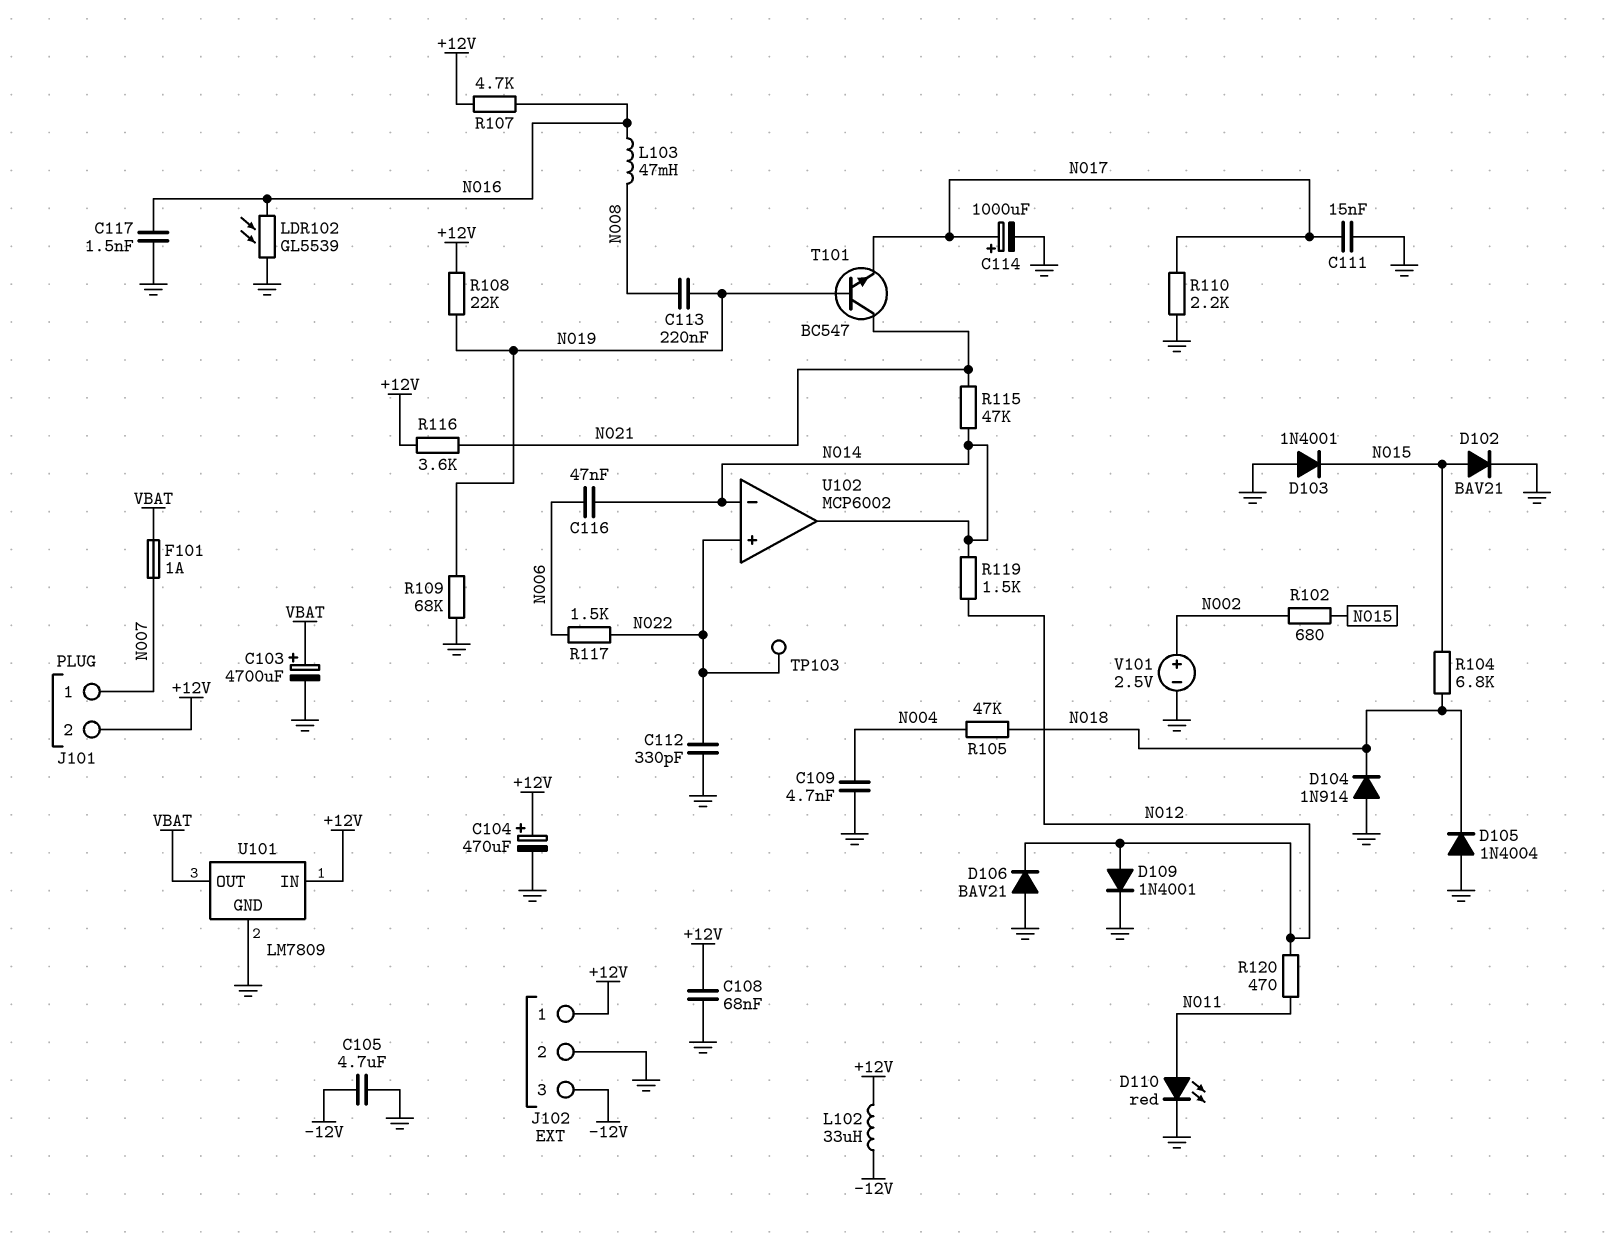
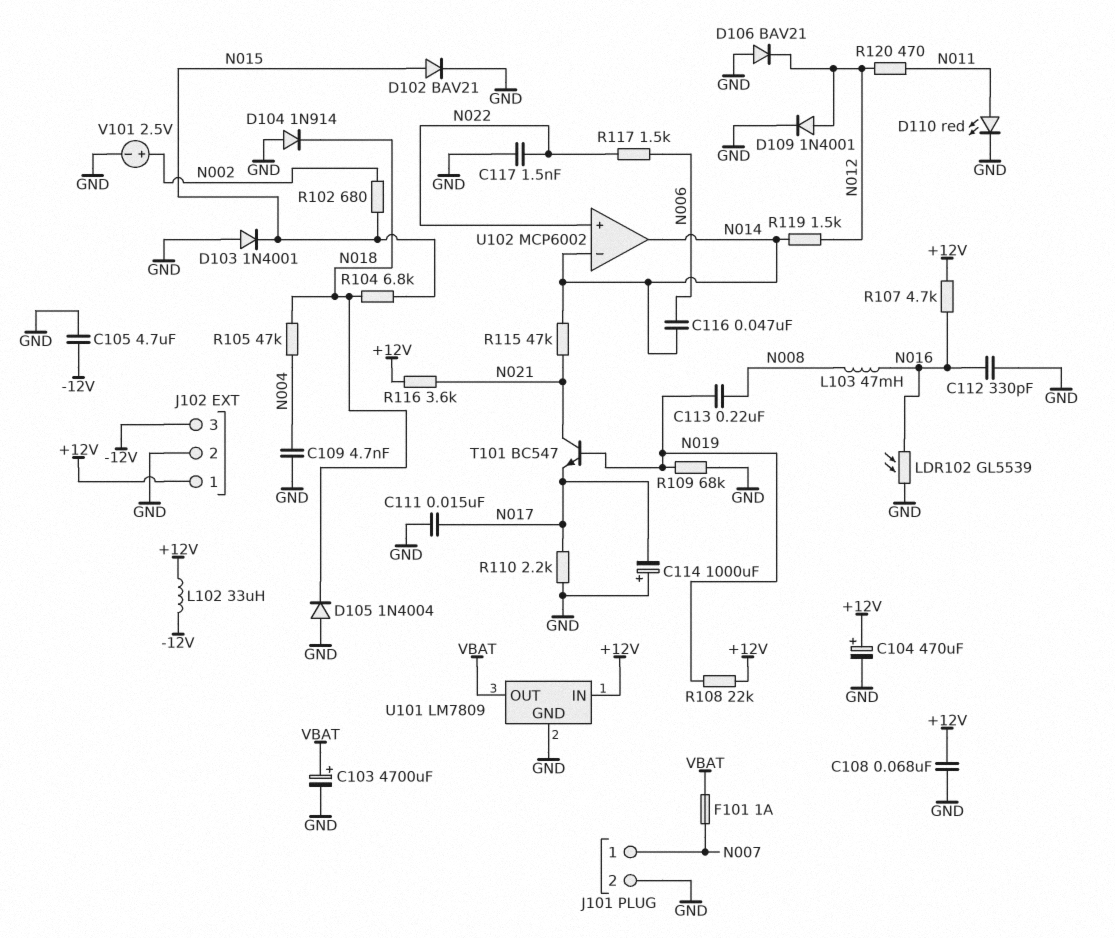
C112: 330pF (GND, N022) -> 330pF (GND, N016)
C114: 1000uF (plus N017, minus GND) -> 1000uF (plus GND, minus N017)
C117: 1.5nF (GND, N016) -> 1.5nF (GND, N022)
J101 pin 2: +12V -> GND
TP103: test point (N022) -> none

